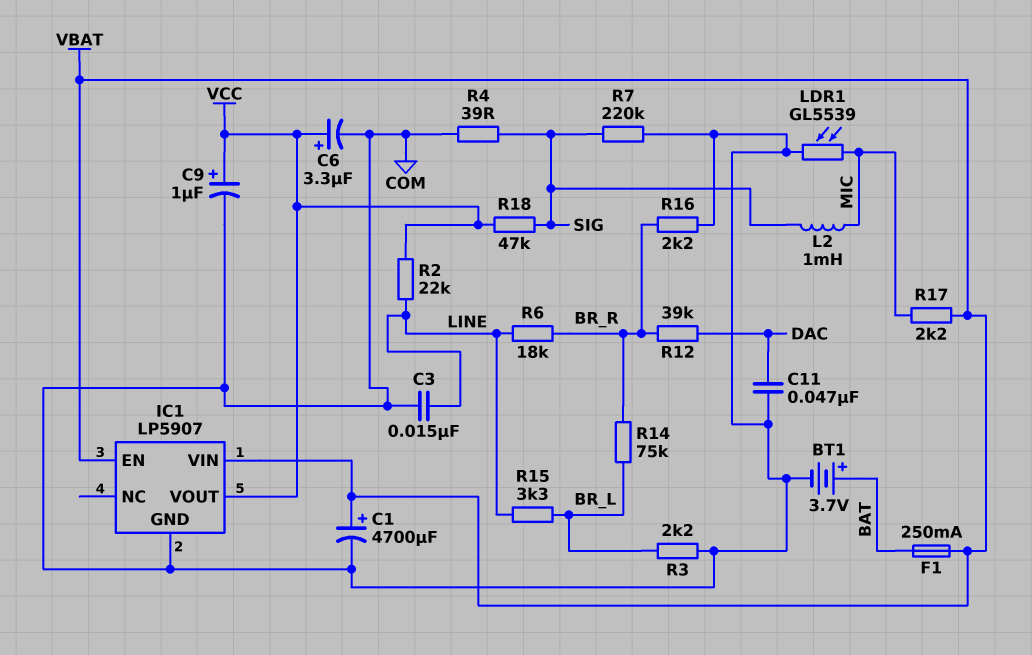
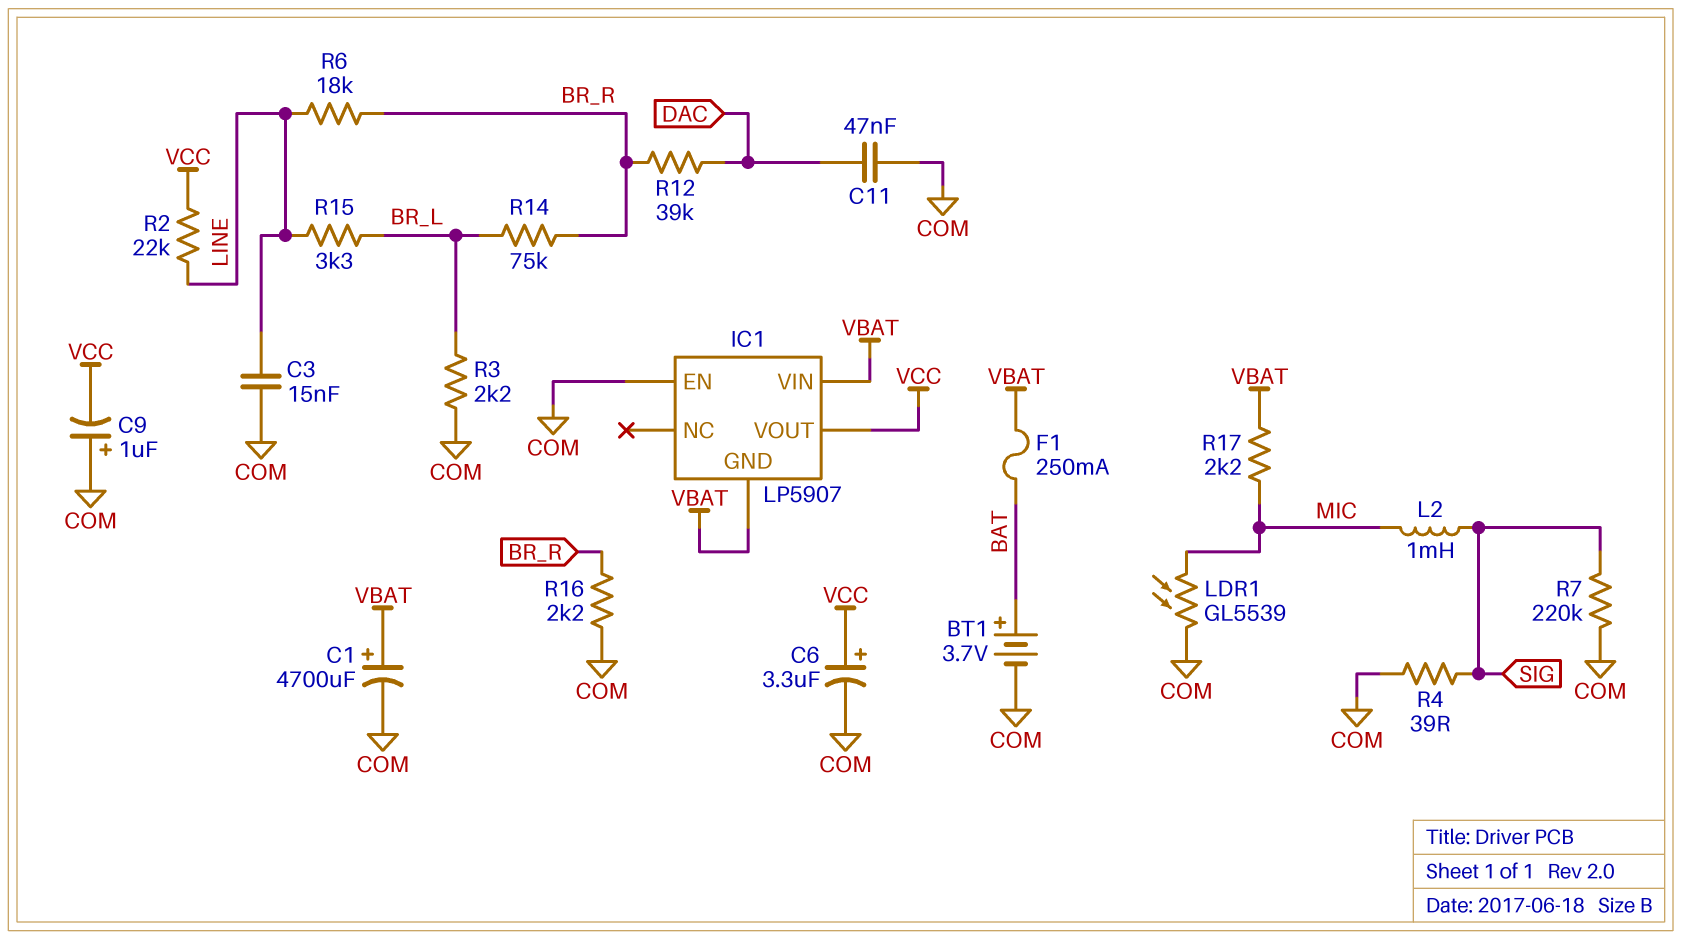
C9: 1uF (plus VCC, minus COM) -> 1uF (plus COM, minus VCC)
IC1 pin EN: VBAT -> COM
IC1 pin GND: COM -> VBAT
R18: 47k (SIG, VCC) -> none

